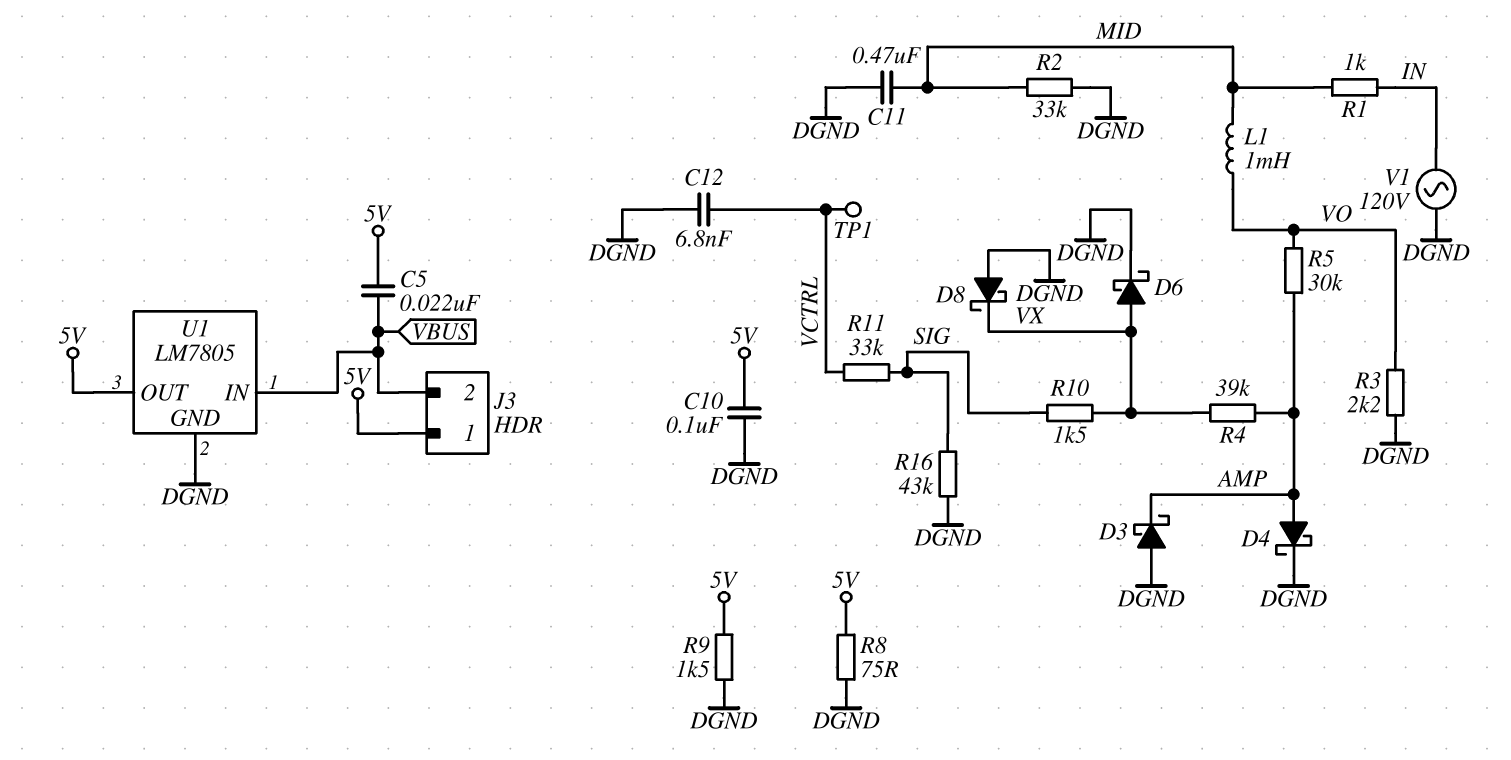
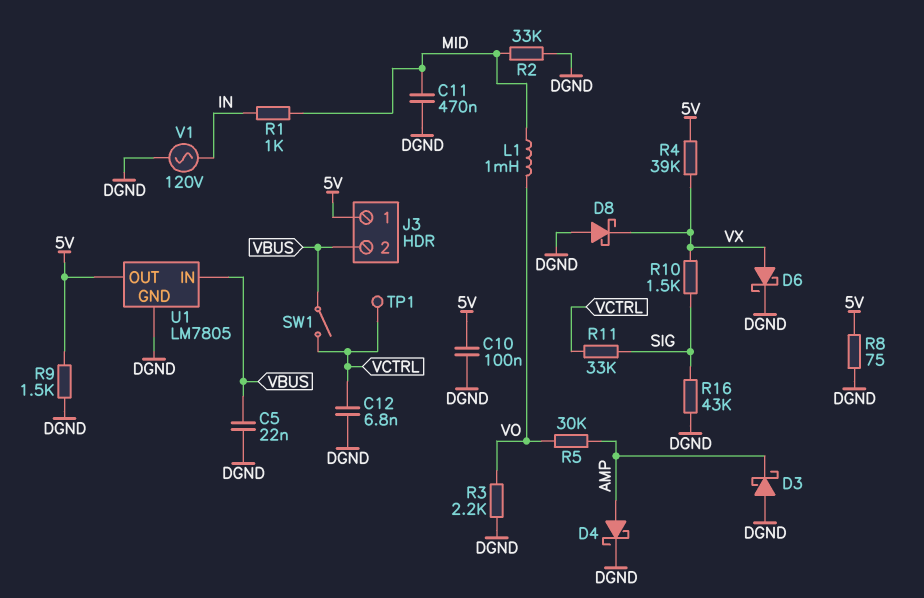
C5: 22nF (5V, VBUS) -> 22nF (DGND, VBUS)
R4: 39k (AMP, VX) -> 39k (5V, VX)
SW1: none -> switch (VBUS, VCTRL)

